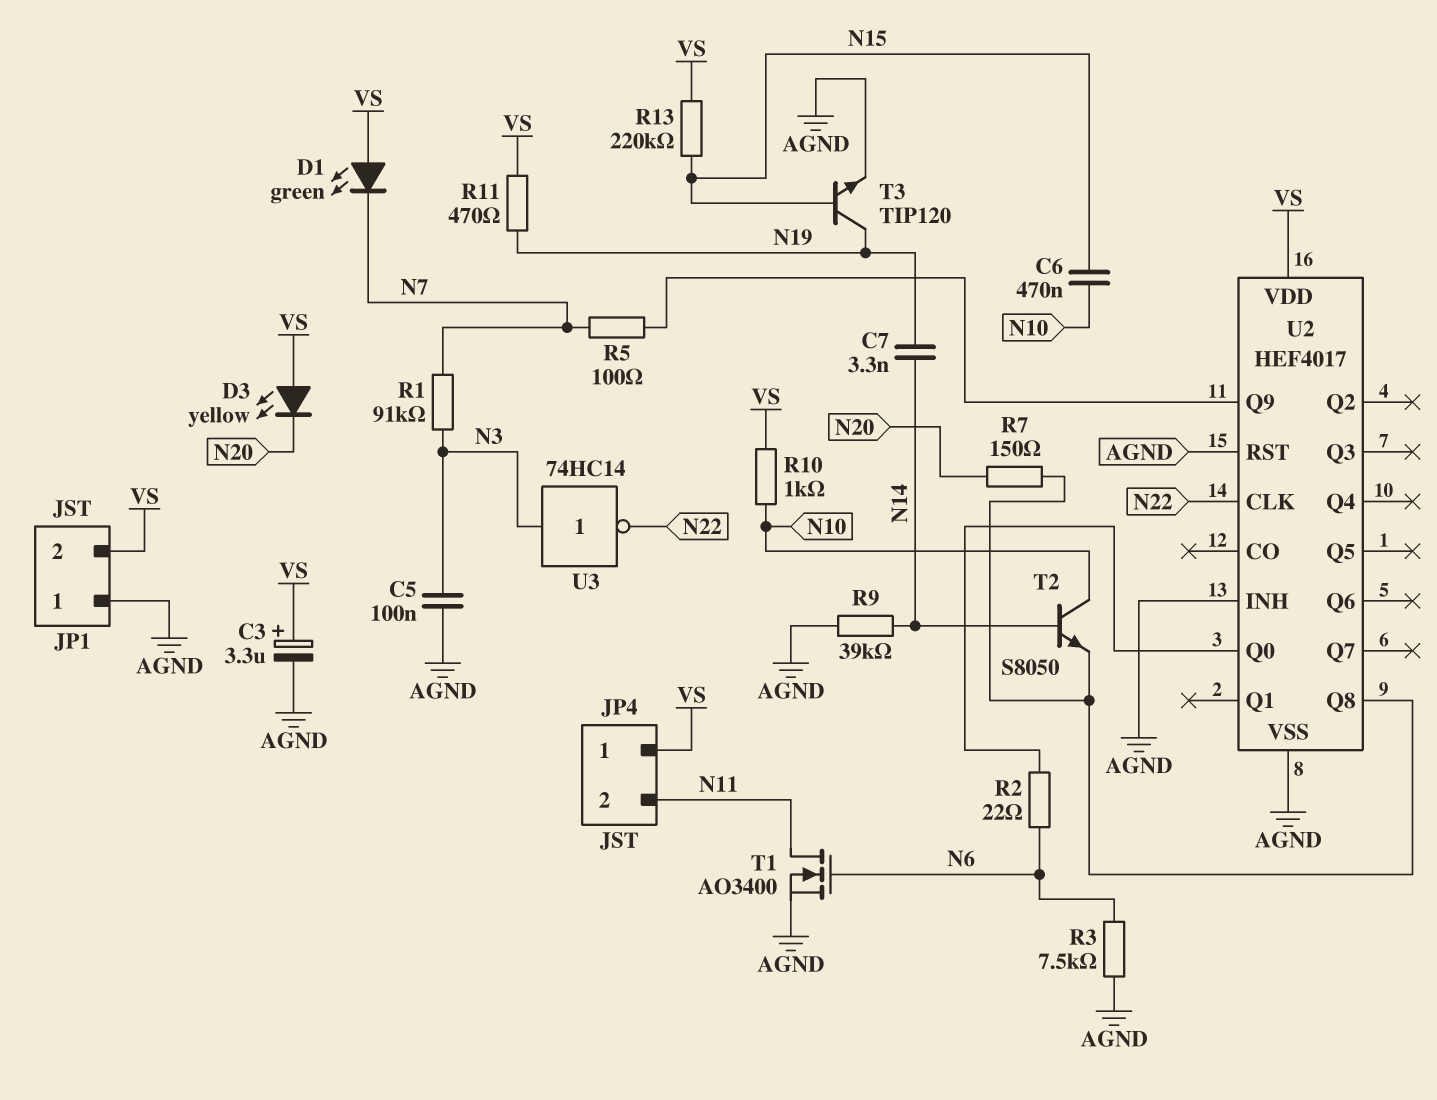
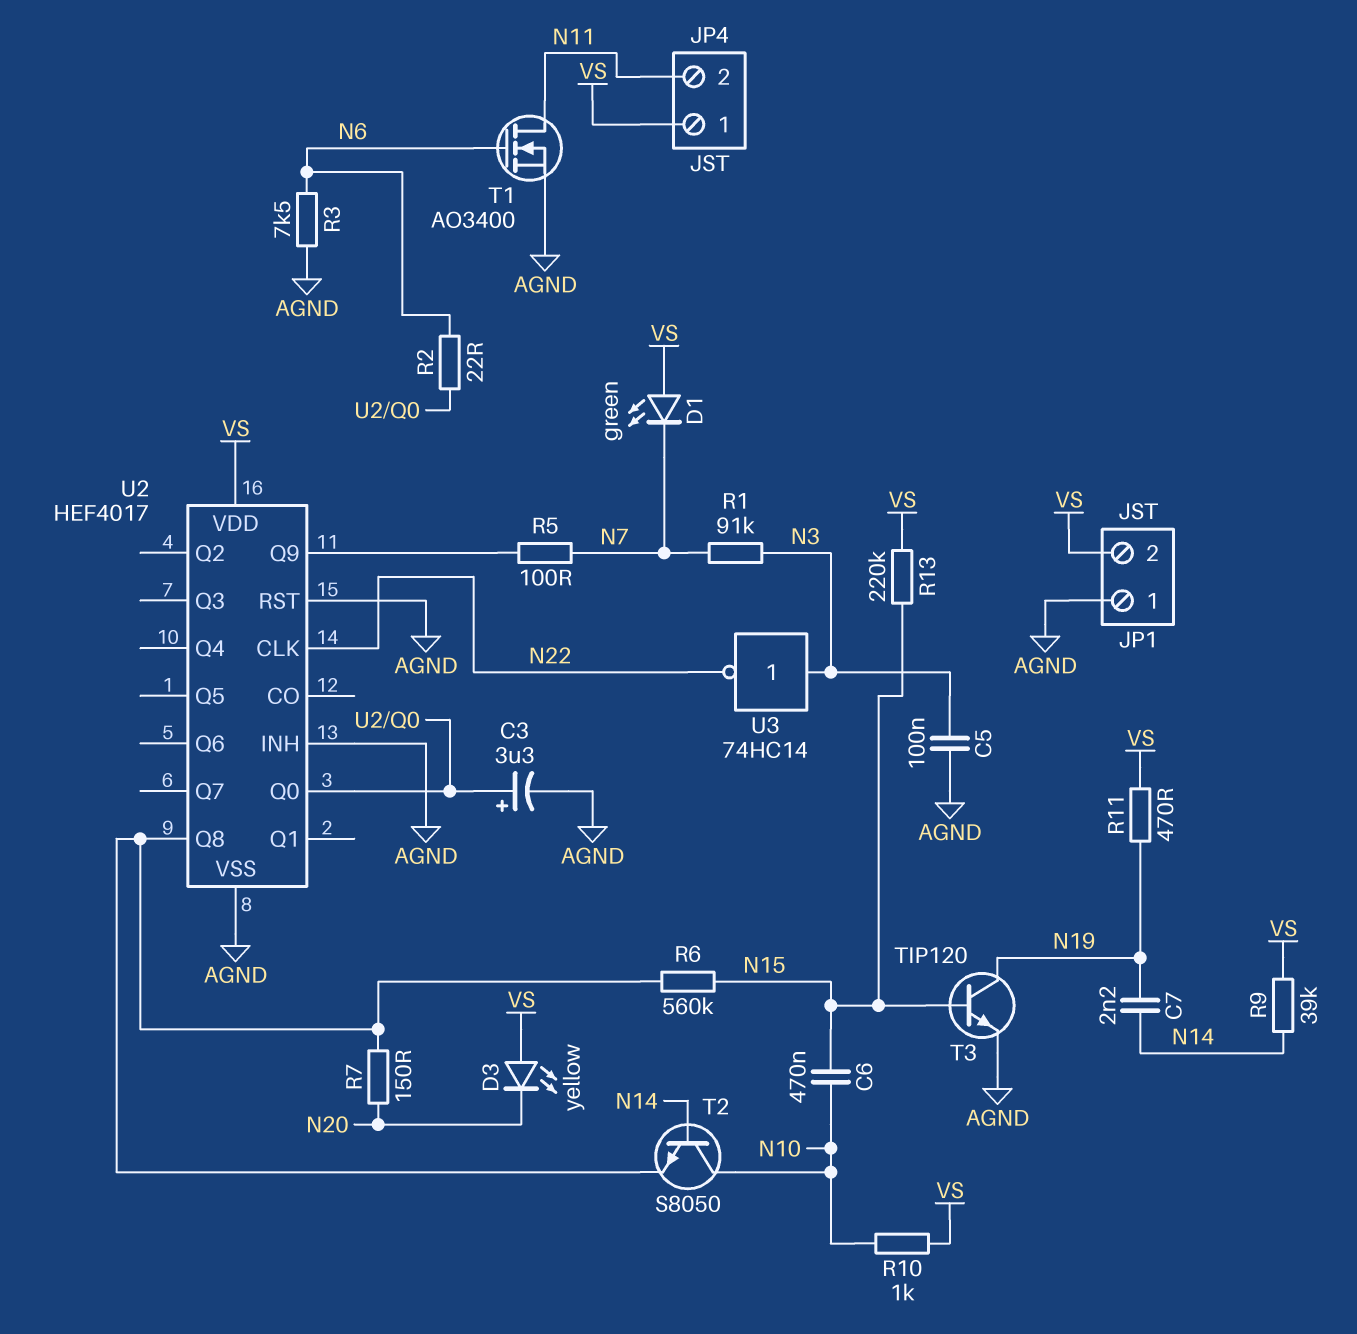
C3: 3.3uF (plus VS, minus AGND) -> 3.3uF (plus U2/Q0, minus AGND)
C7: 3.3nF (N14, N19) -> 2.2nF (N14, N19)
R6: none -> 560k (N15, U2/Q8)
R9: 39k (AGND, N14) -> 39k (N14, VS)

